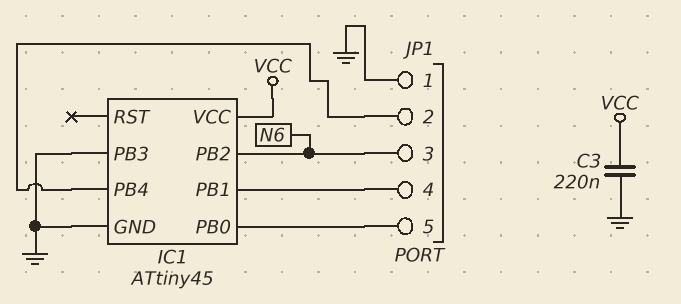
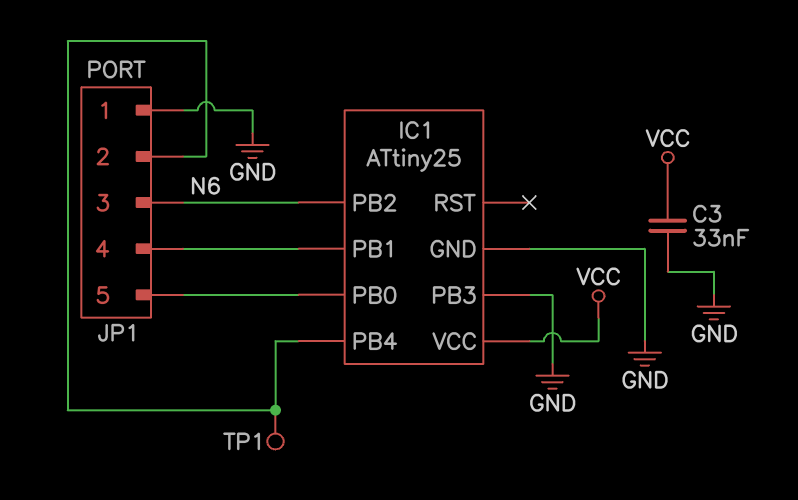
C3: 220nF (GND, VCC) -> 33nF (GND, VCC)
IC1: ATtiny45 -> ATtiny25
TP1: none -> test point (IC1/PB4)

